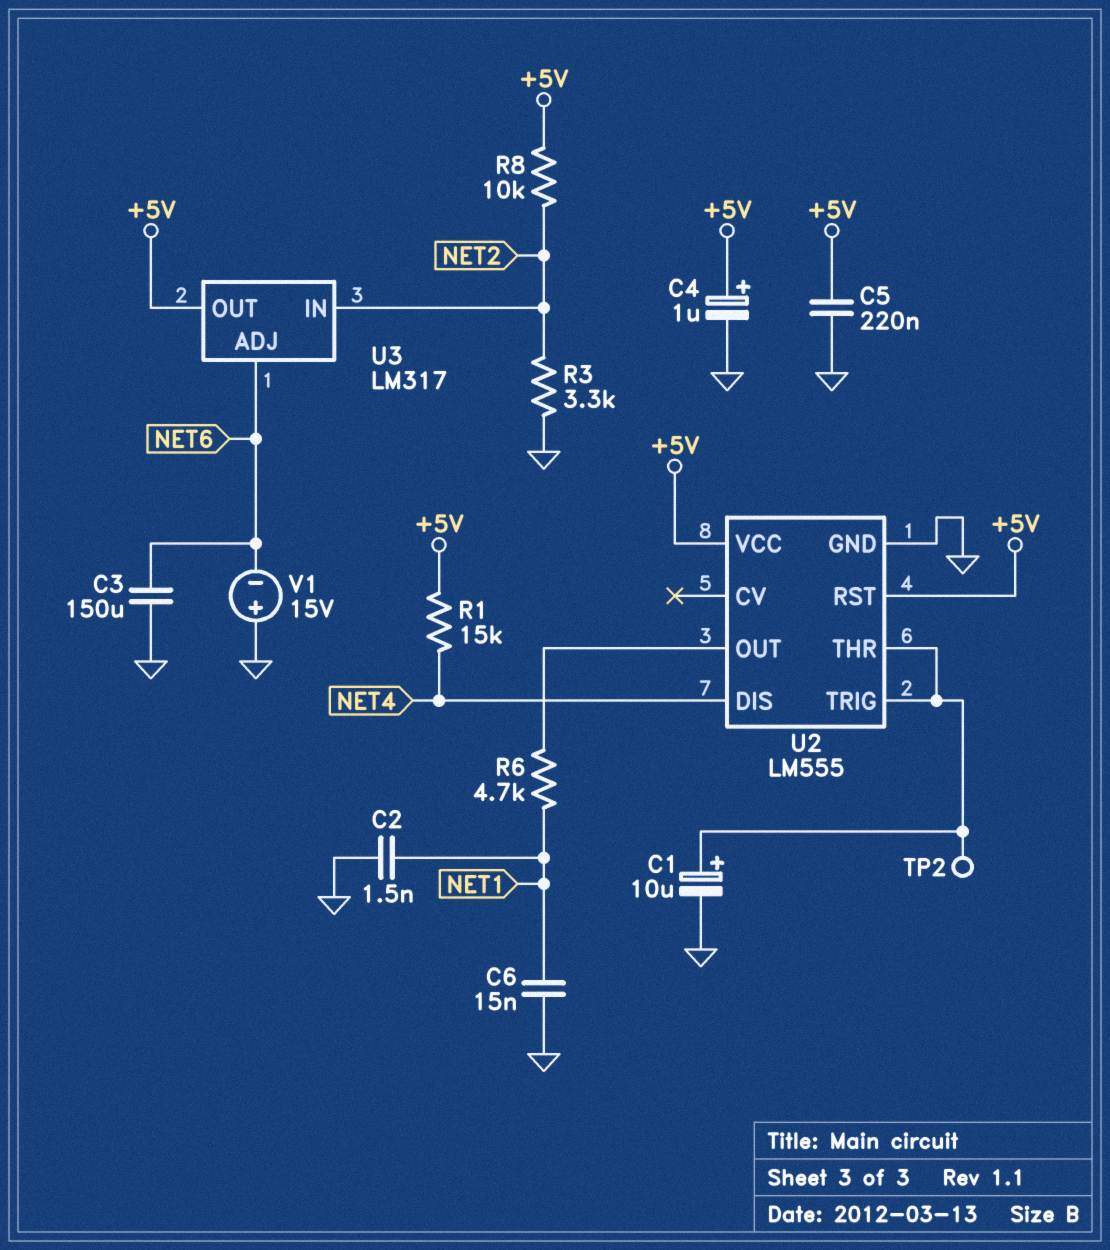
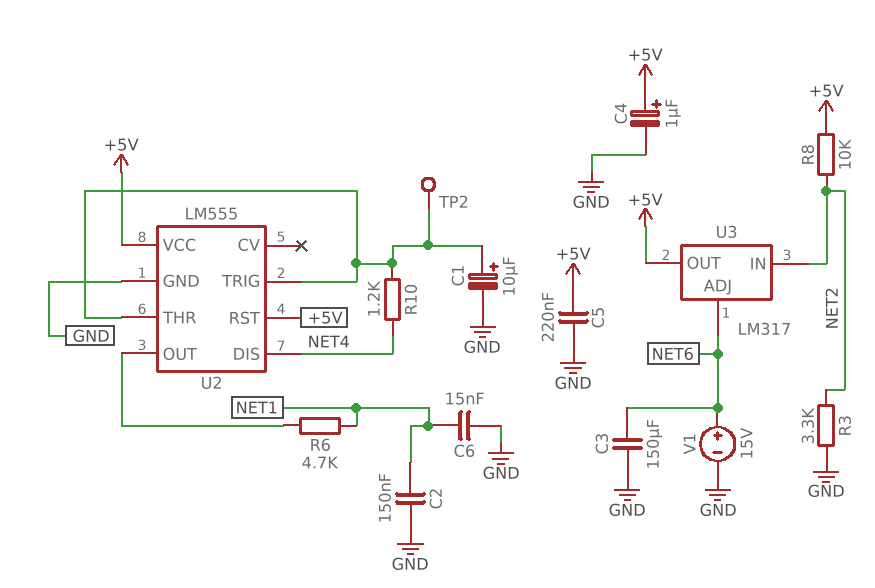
C2: 1.5nF (GND, NET1) -> 150nF (GND, NET1)
R1: 15k (+5V, NET4) -> none
R10: none -> 1.2k (NET4, U2/THR)
V1: 15V (plus GND, minus NET6) -> 15V (plus NET6, minus GND)

